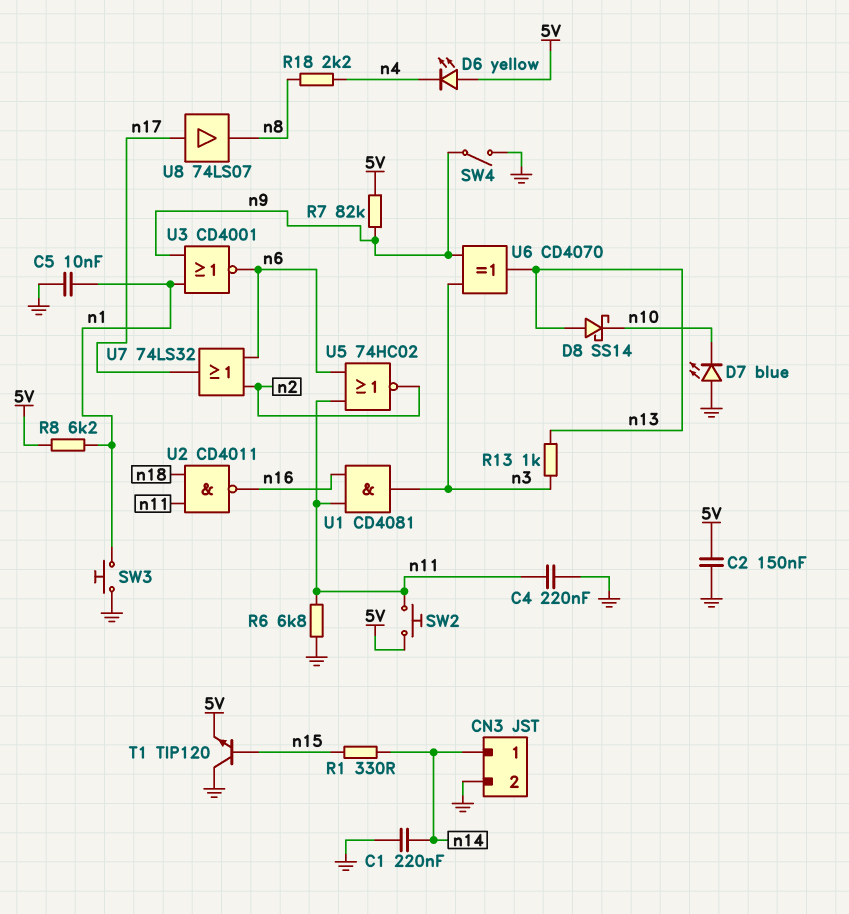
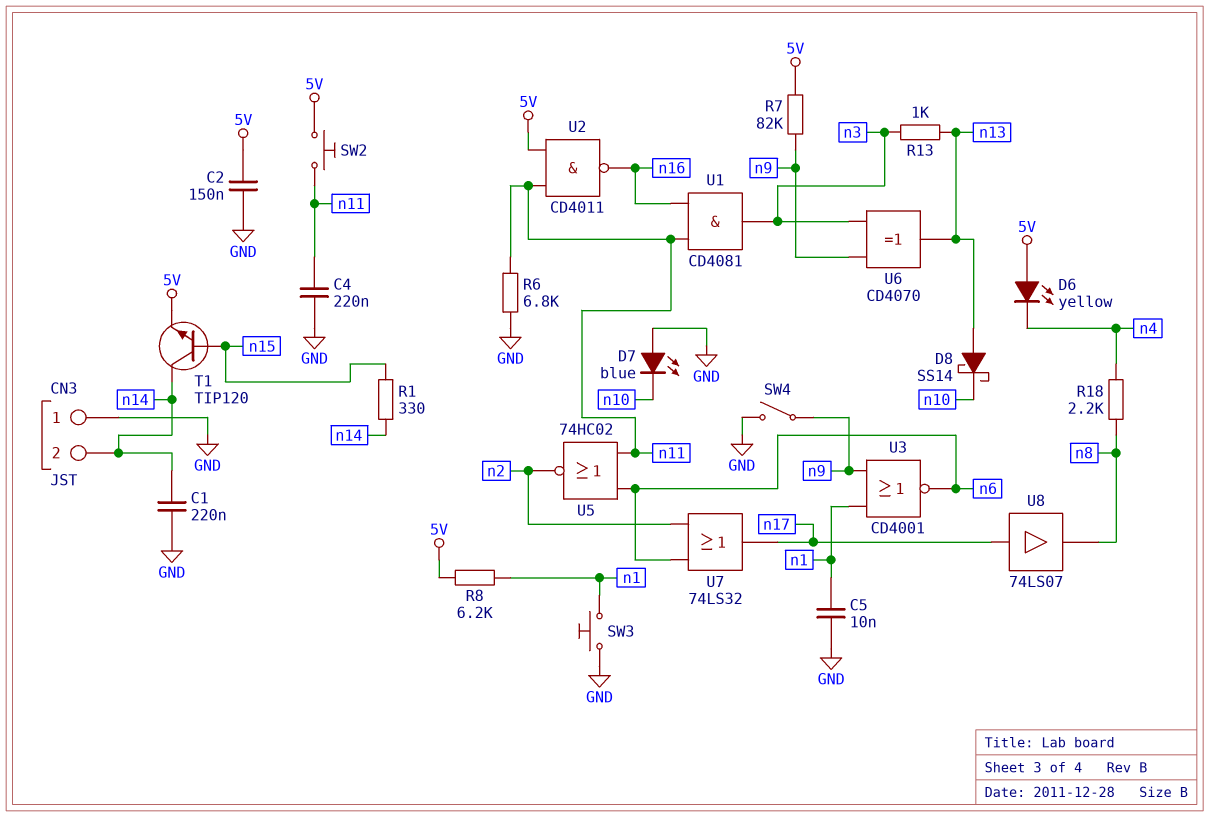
CN3 pin 1: n14 -> GND
CN3 pin 2: GND -> n14
T1: NPN TIP120 (B n15, C GND, E 5V) -> NPN TIP120 (B n15, C n14, E 5V)
U2: NAND CD4011 (in n11, in n18, out n16) -> NAND CD4011 (in 5V, in n11, out n16)

